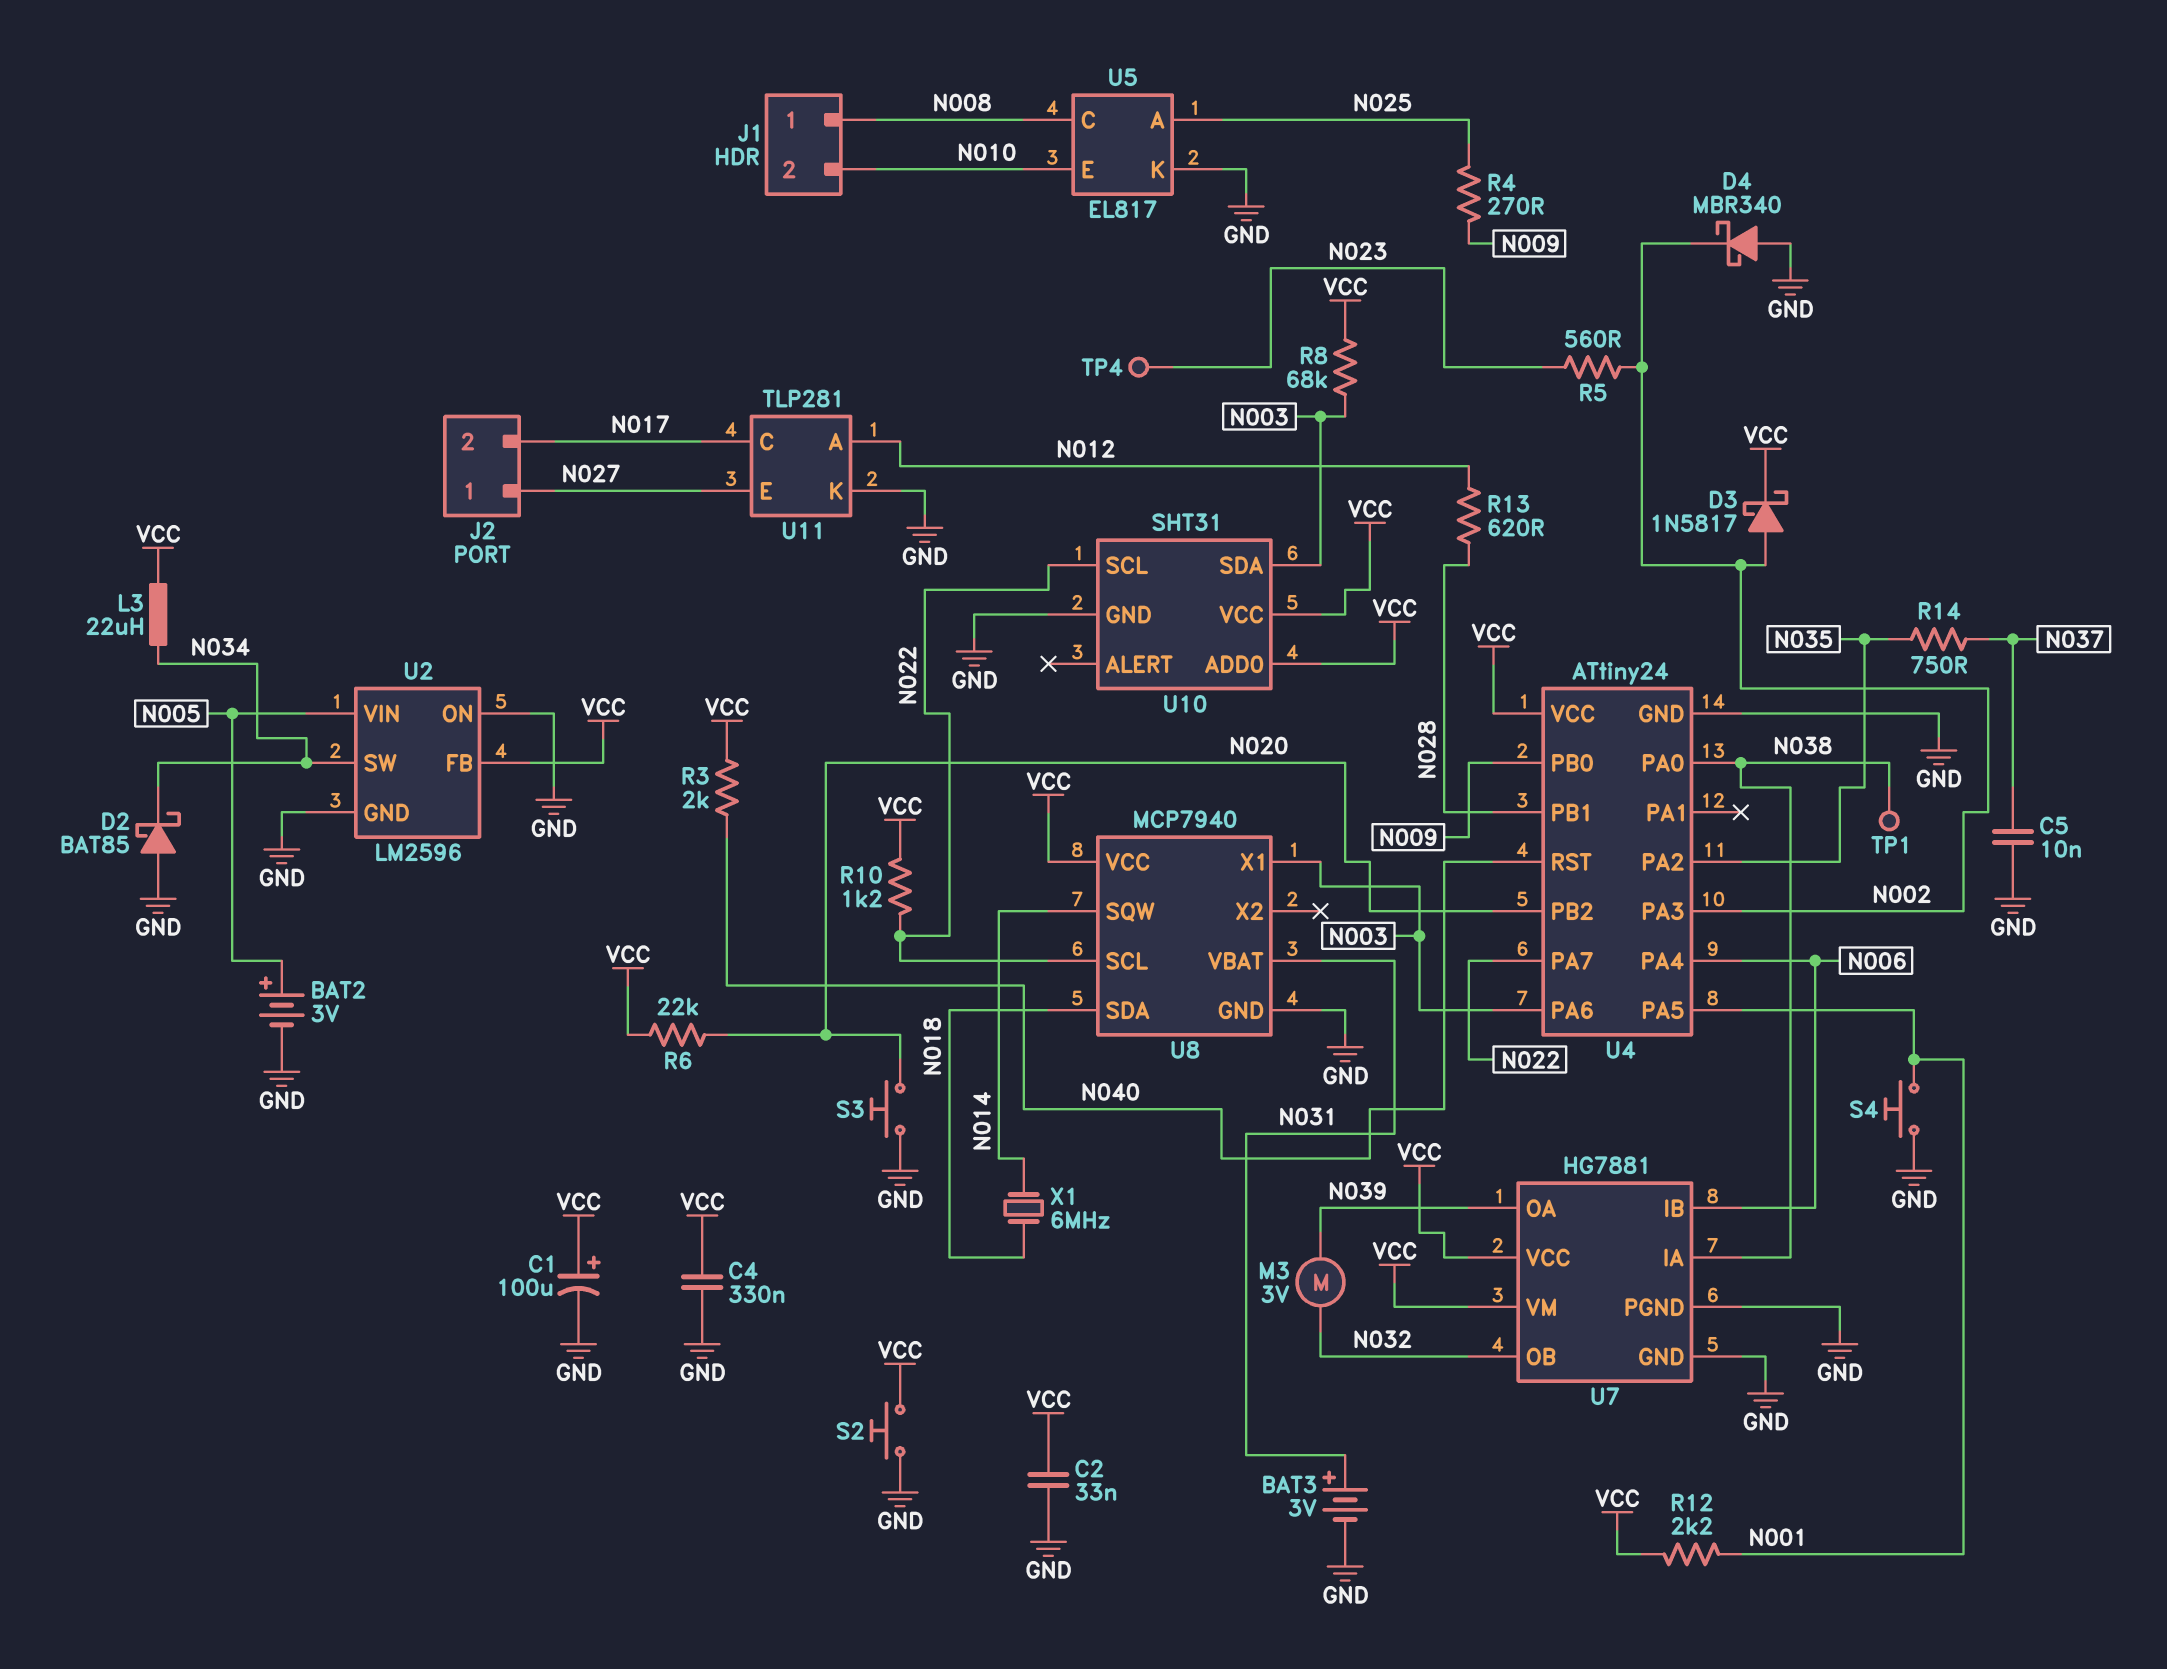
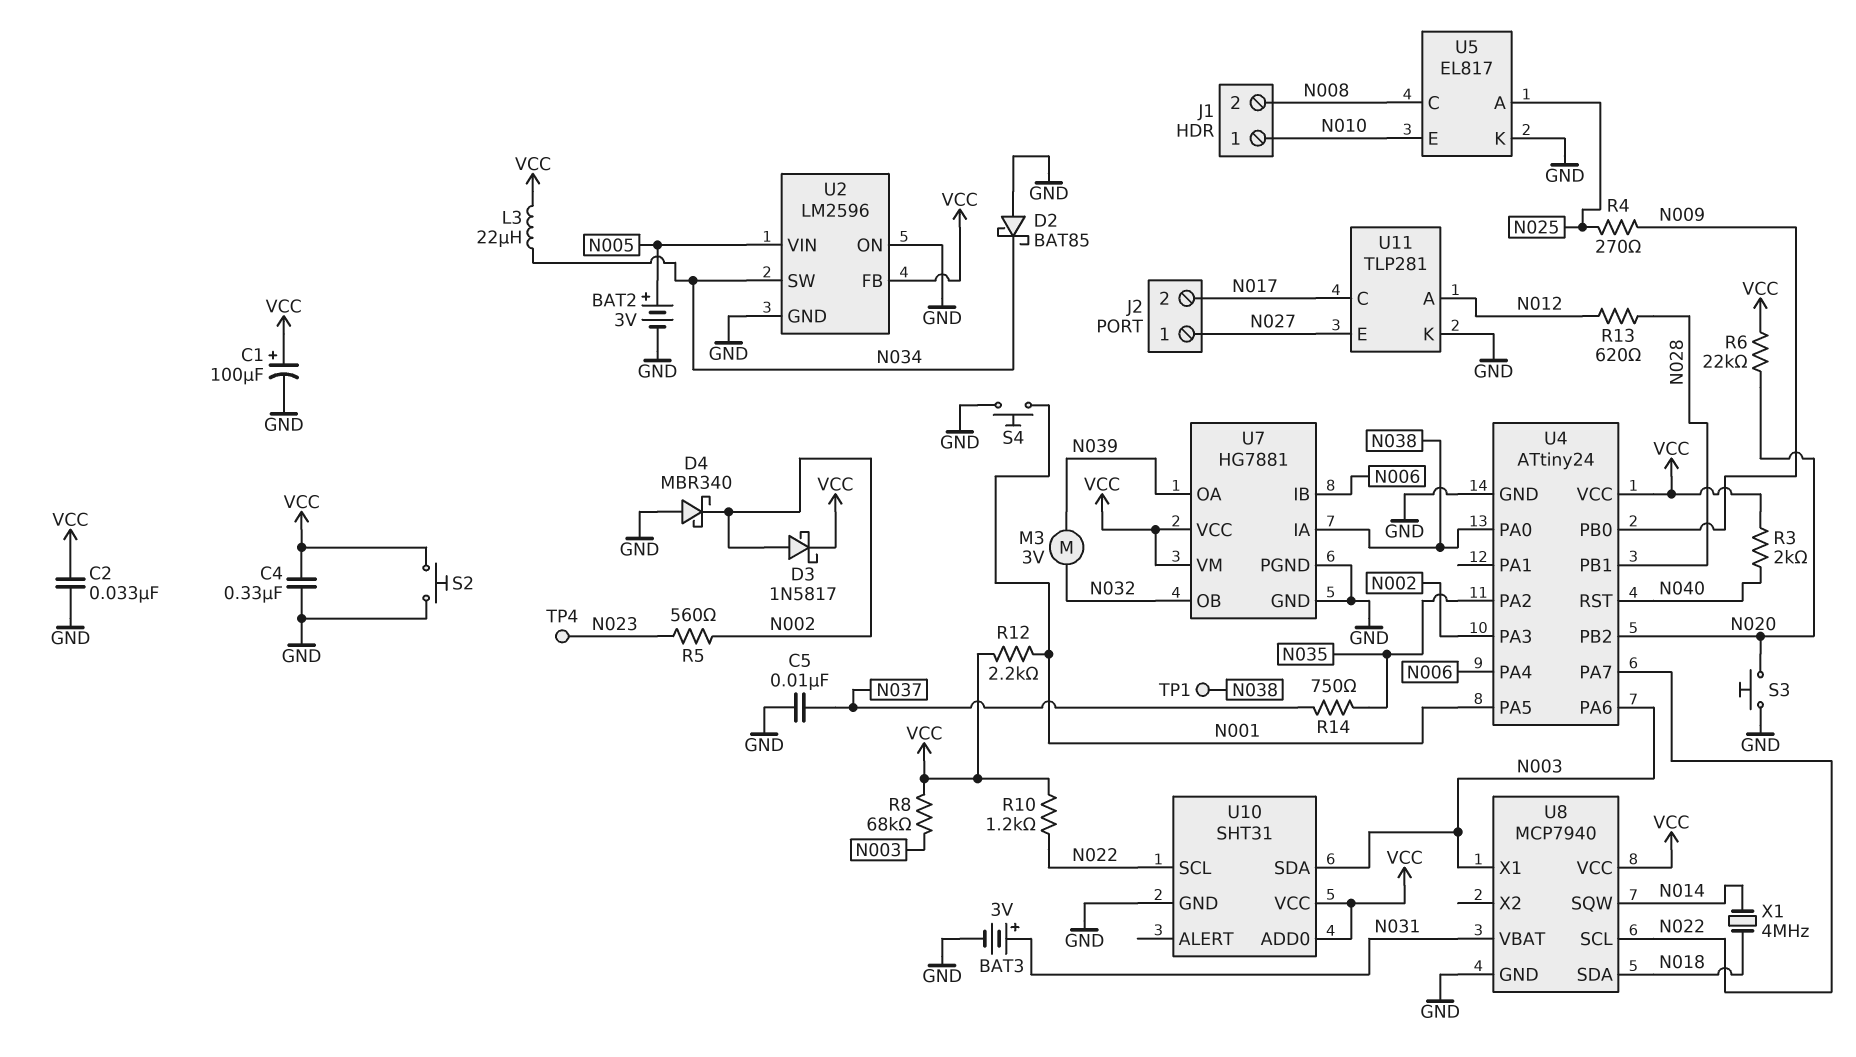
J1 pin 1: N008 -> N010
J1 pin 2: N010 -> N008
X1: 6MHz (N014, N018) -> 4MHz (N014, N018)

